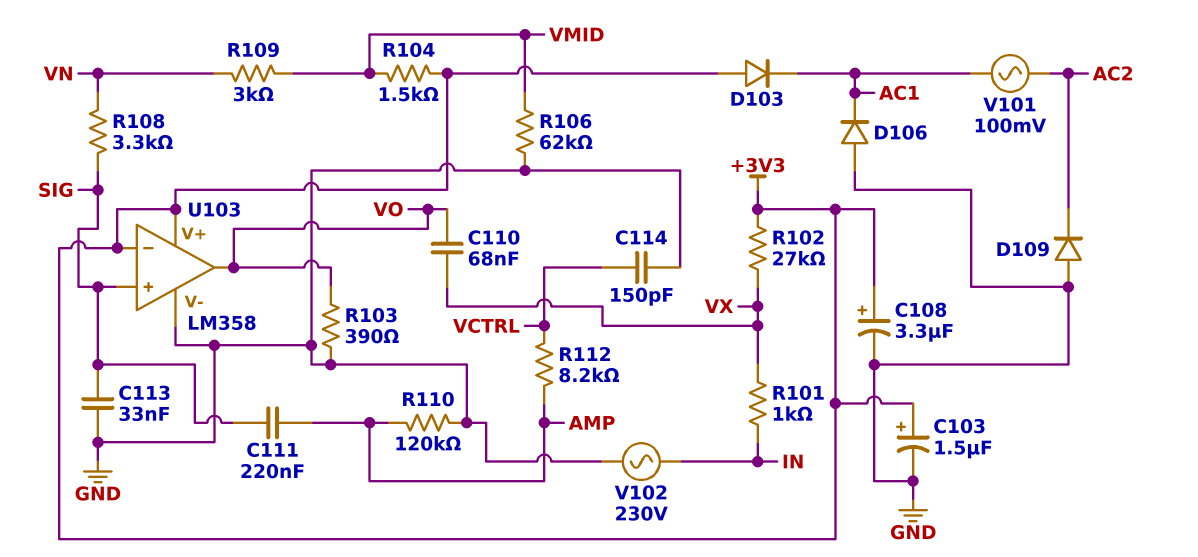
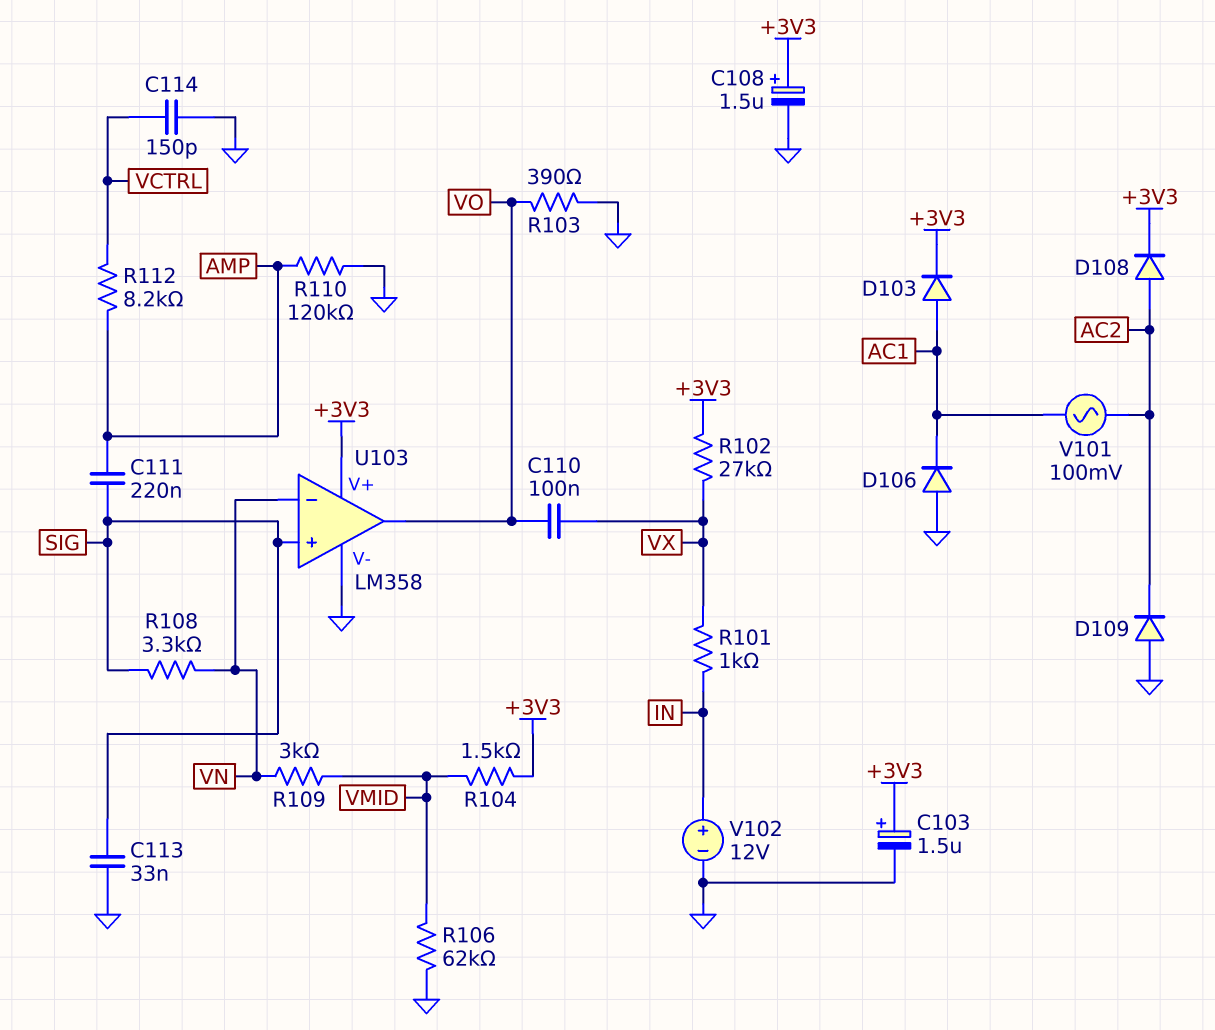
C108: 3.3uF (plus +3V3, minus GND) -> 1.5uF (plus +3V3, minus GND)
C110: 68nF (VO, VX) -> 100nF (VO, VX)
D103: diode (A +3V3, K AC1) -> diode (A AC1, K +3V3)
D108: none -> diode (A AC2, K +3V3)
U103 pin in-: +3V3 -> VN
V102: AC 230V (GND, IN) -> 12V (plus IN, minus GND)

